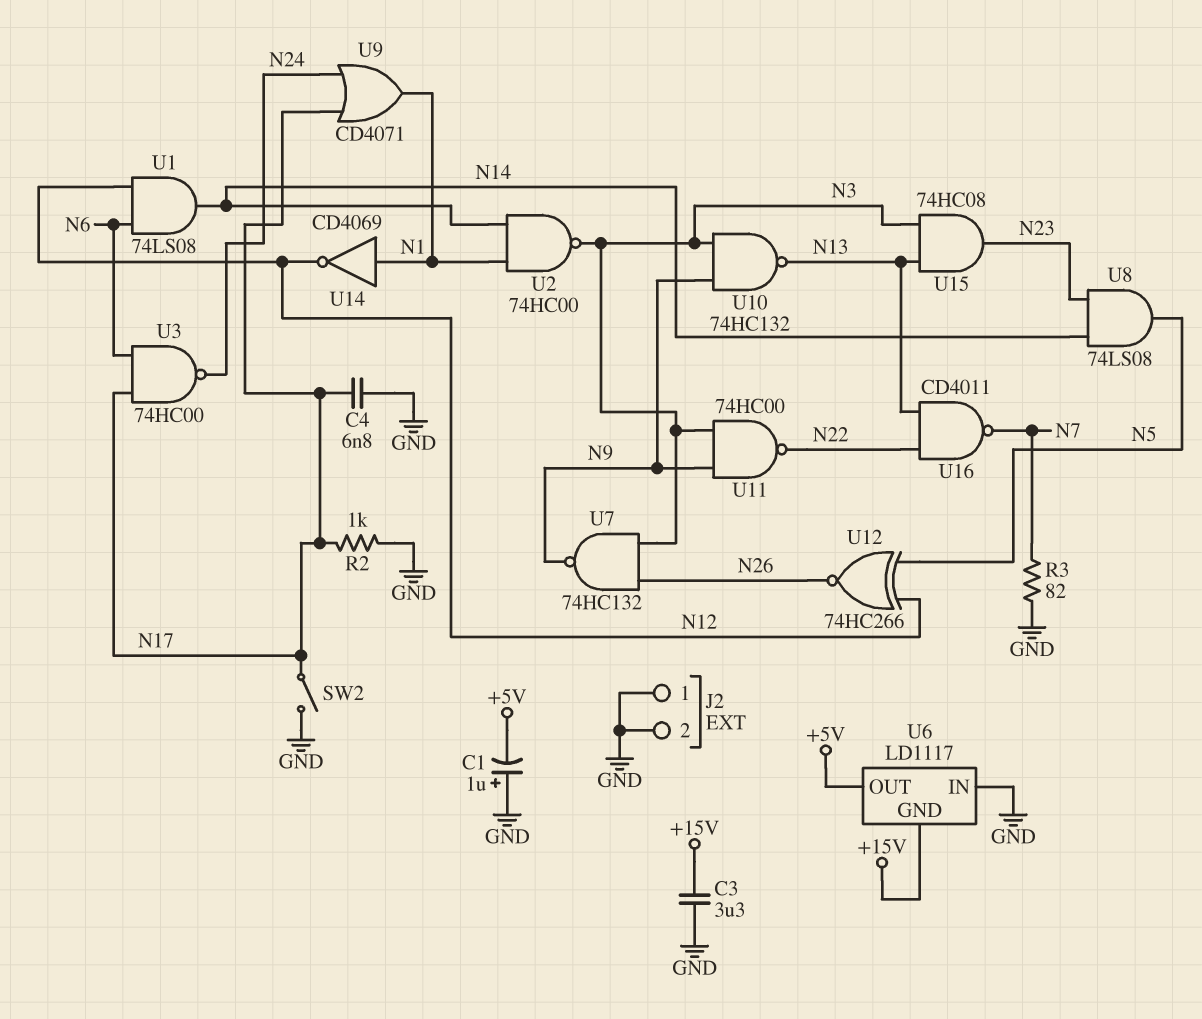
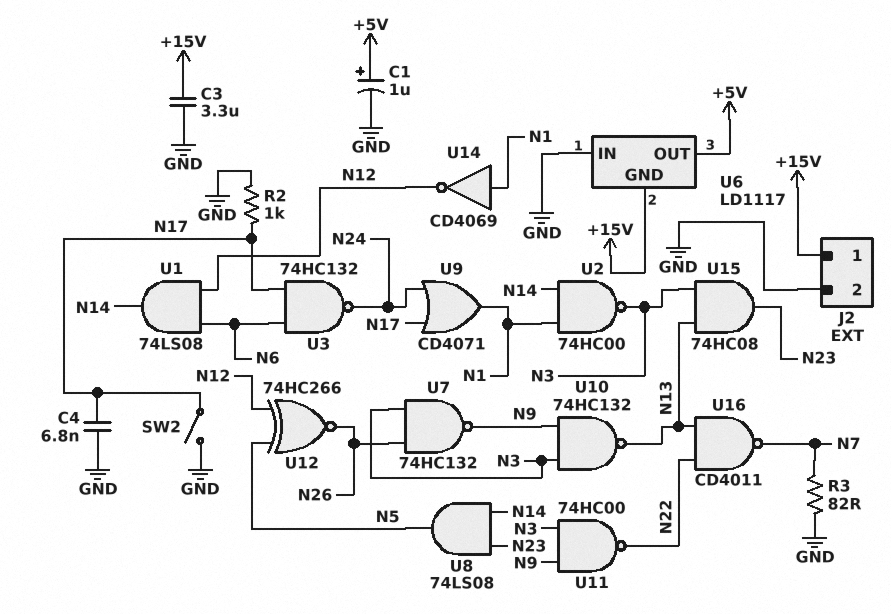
C1: 1uF (plus GND, minus +5V) -> 1uF (plus +5V, minus GND)
J2 pin 1: GND -> +15V
U3: NAND 74HC00 (in N6, in N17, out N24) -> NAND 74HC132 (in N6, in N17, out N24)

